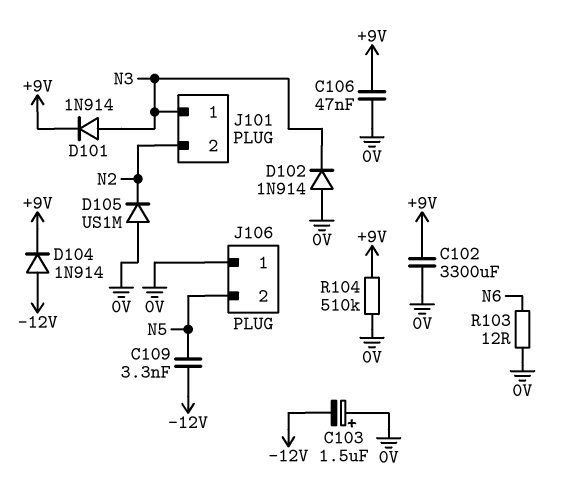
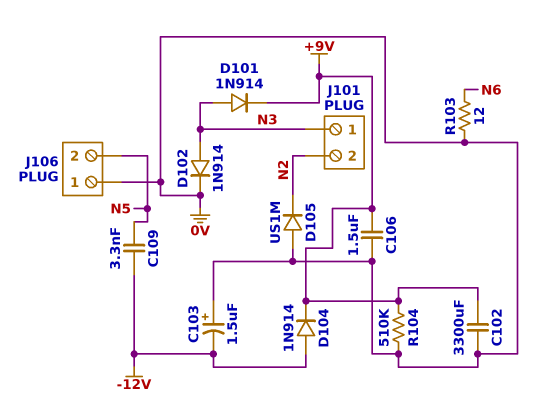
C106: 47nF (+9V, 0V) -> 1.5uF (+9V, 0V)
D102: diode 1N914 (A 0V, K N3) -> diode 1N914 (A N3, K 0V)

